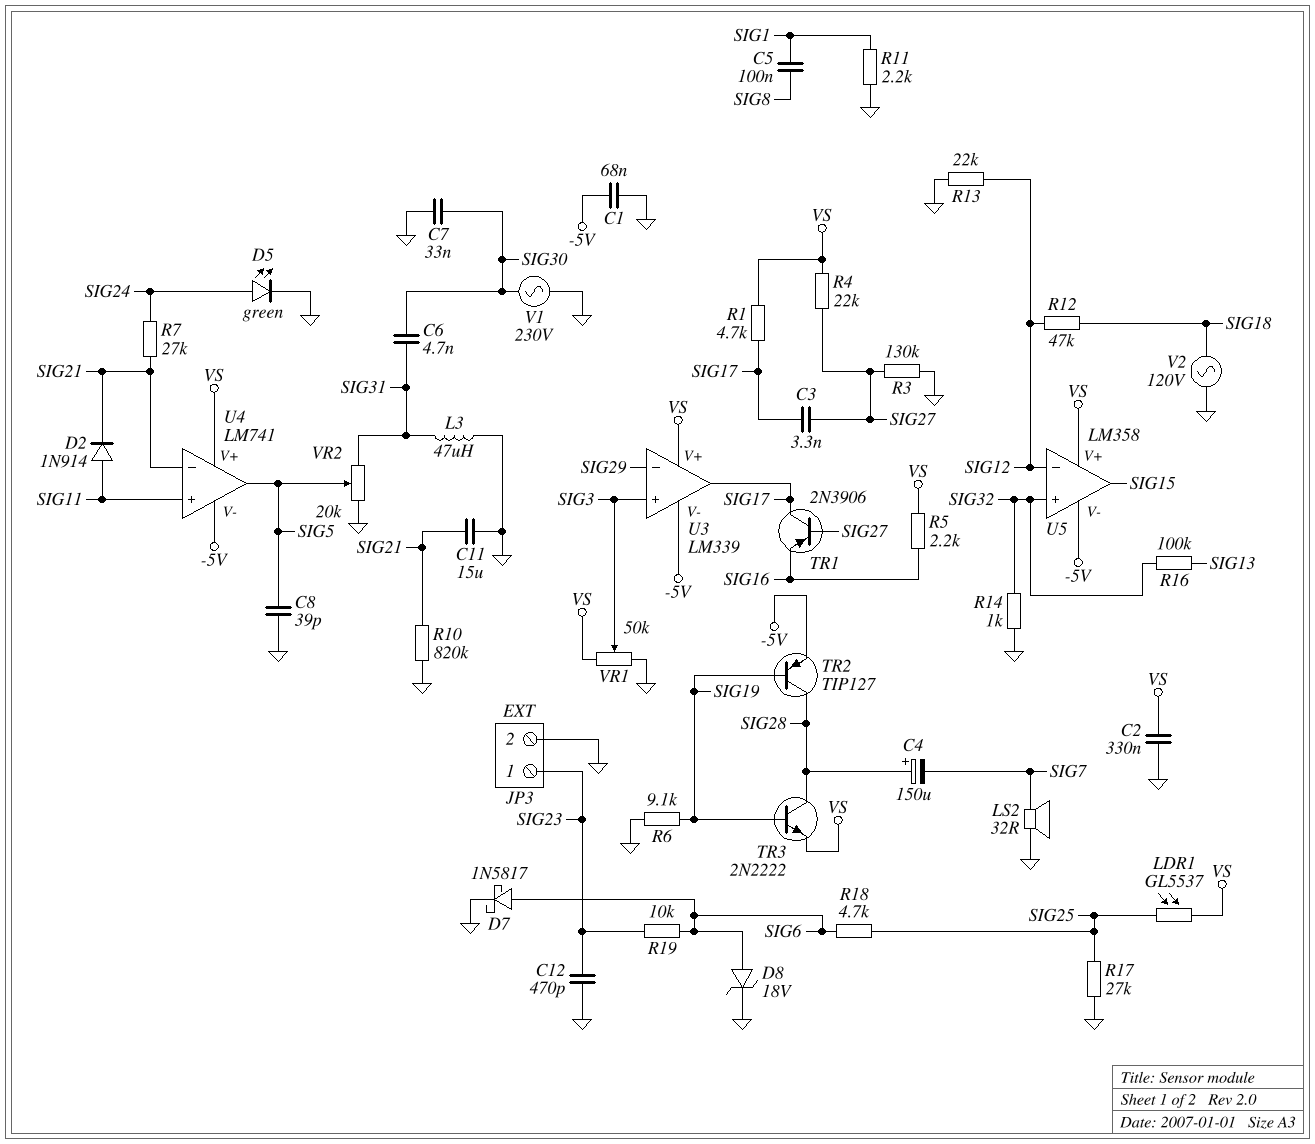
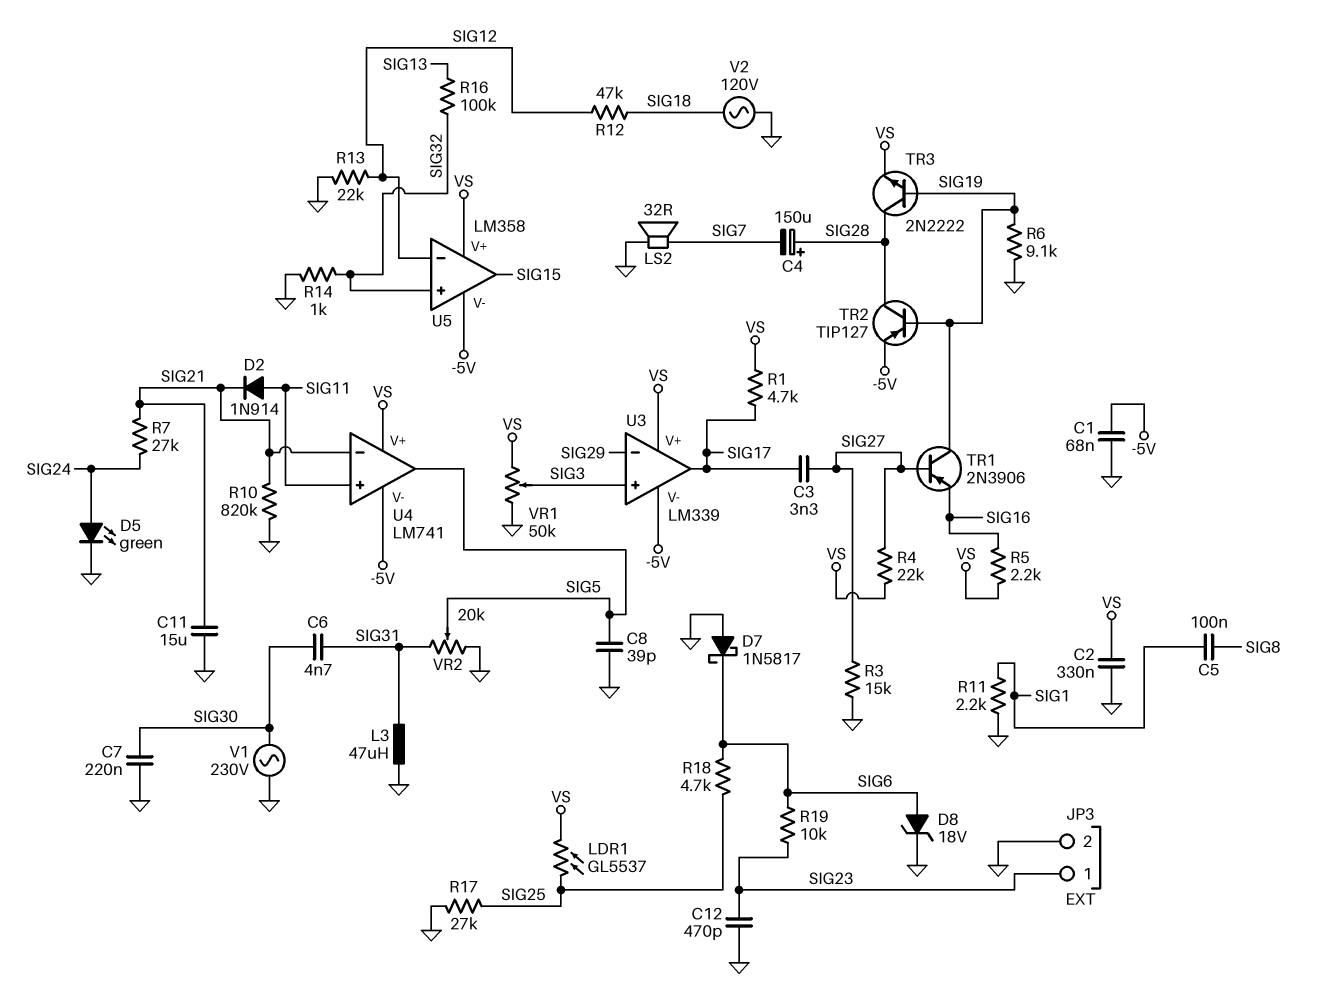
C7: 33nF (GND, SIG30) -> 220nF (GND, SIG30)
D7: schottky 1N5817 (A SIG6, K GND) -> schottky 1N5817 (A GND, K SIG6)
R3: 130k (GND, SIG27) -> 15k (GND, SIG27)
TR1: PNP 2N3906 (B SIG27, C SIG17, E SIG16) -> PNP 2N3906 (B SIG27, C SIG19, E SIG16)

